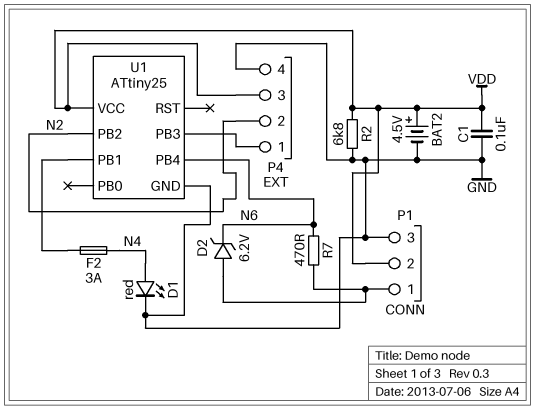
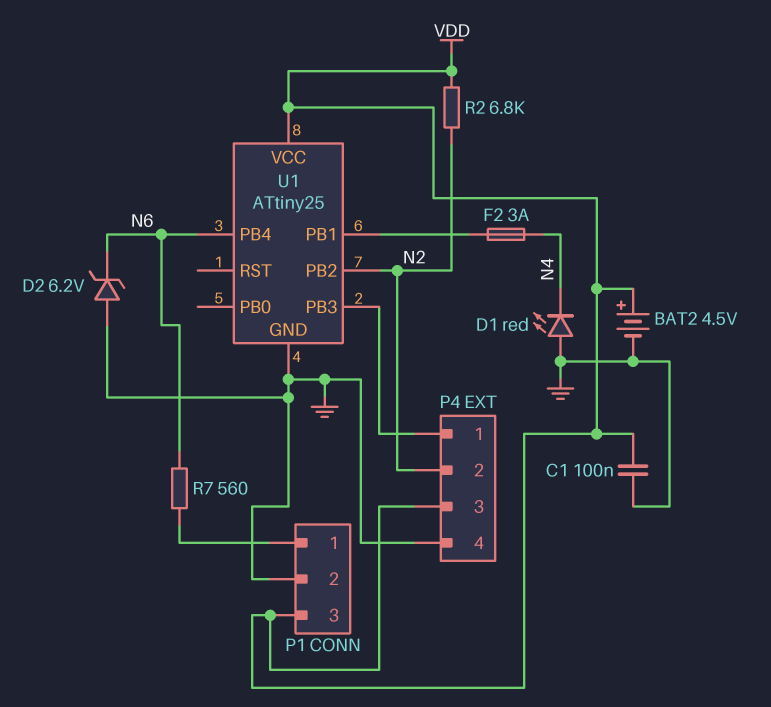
D1: LED red (A N4, K GND) -> LED red (A GND, K N4)
D2: zener 6.2V (A P1/1, K N6) -> zener 6.2V (A GND, K N6)
P1 pin 2: VDD -> GND
P1 pin 3: GND -> VDD
R2: 6.8k (GND, VDD) -> 6.8k (N2, VDD)
R7: 470 (N6, P1/1) -> 560 (N6, P1/1)

